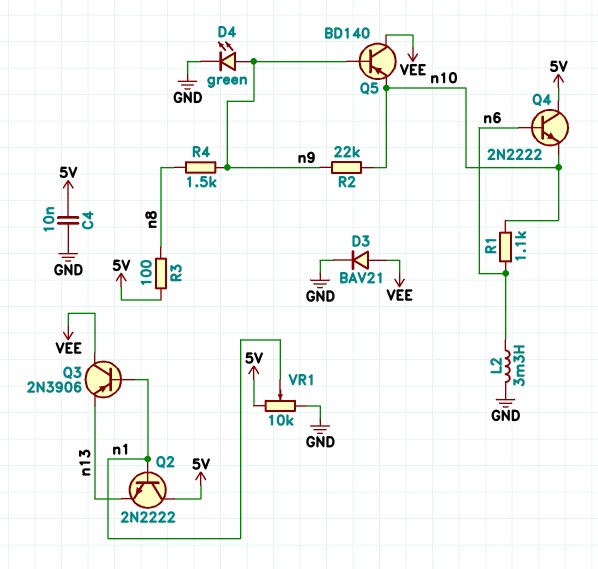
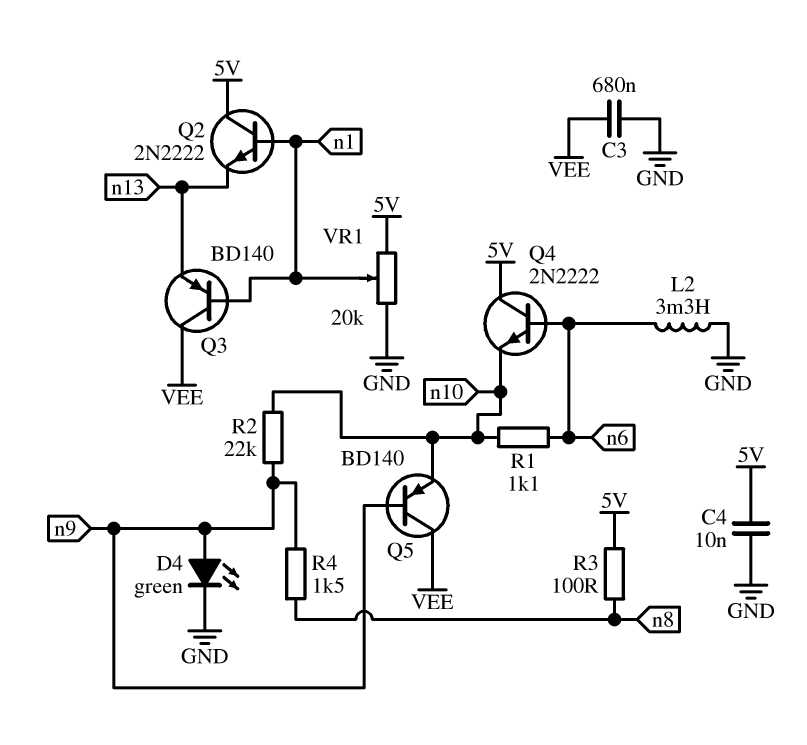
C3: none -> 680nF (GND, VEE)
D3: diode BAV21 (A VEE, K GND) -> none
Q3: PNP 2N3906 (B n1, C VEE, E n13) -> PNP BD140 (B n1, C VEE, E n13)
VR1: 10k (5V, GND, wiper n1) -> 20k (5V, GND, wiper n1)

